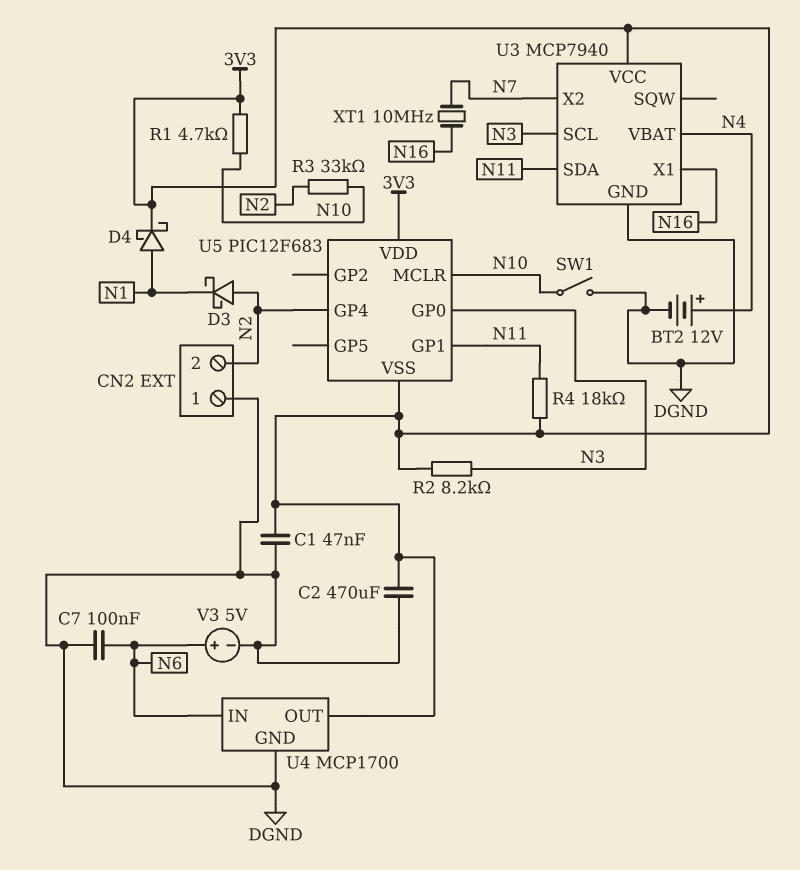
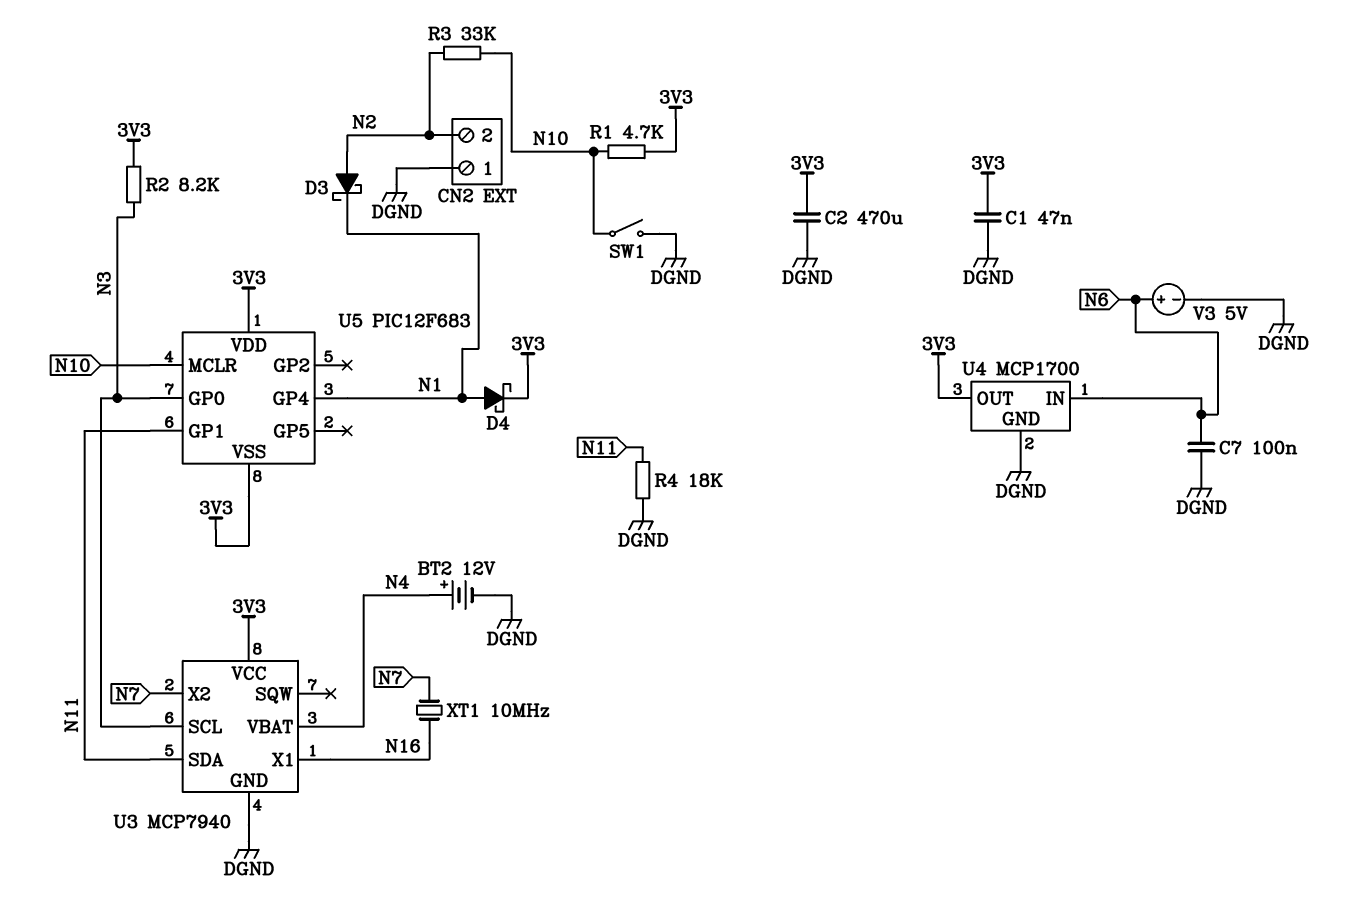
R4: 18k (3V3, N11) -> 18k (DGND, N11)
U5 pin GP4: N2 -> N1

